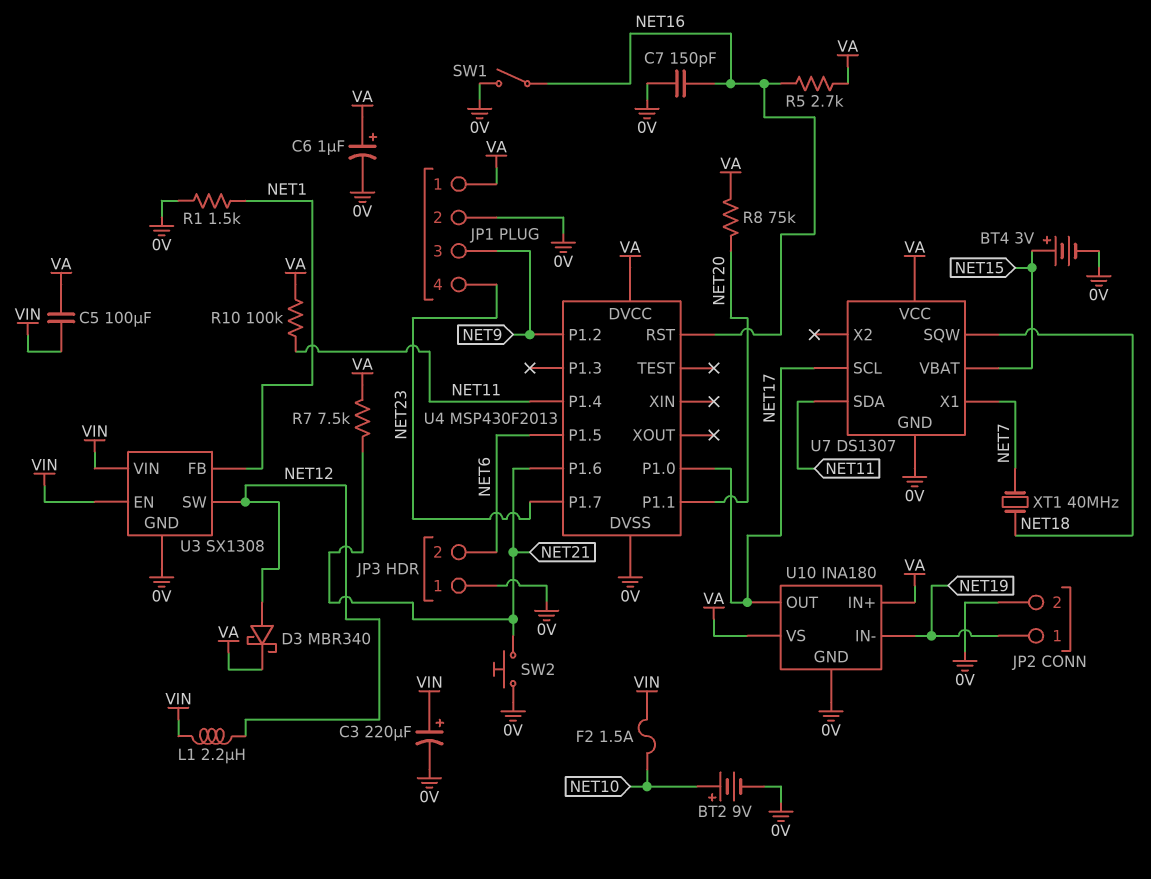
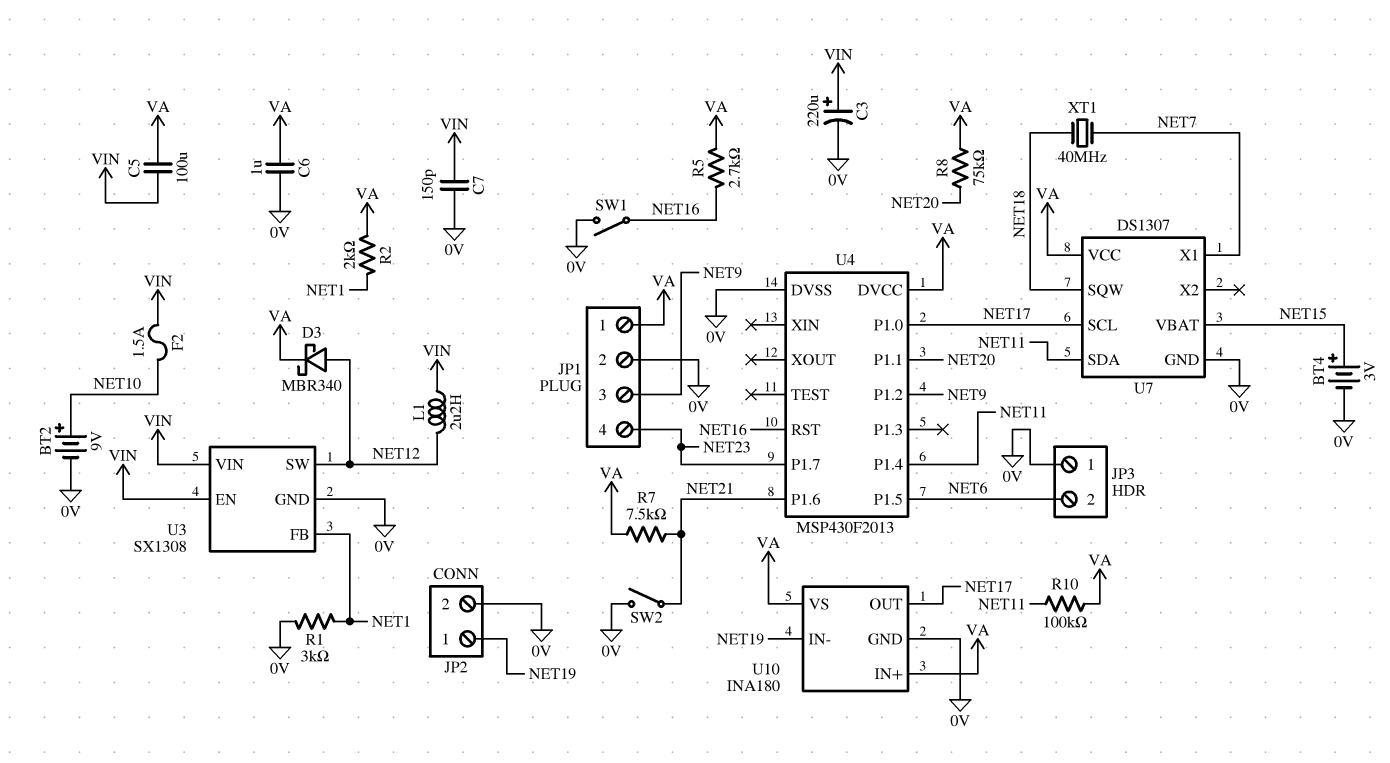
C6: 1uF (plus VA, minus 0V) -> 1uF (0V, VA)
C7: 150pF (0V, NET16) -> 150pF (0V, VIN)
R1: 1.5k (0V, NET1) -> 3k (0V, NET1)
R2: none -> 2k (NET1, VA)
SW2: button (0V, NET21) -> switch (0V, NET21)

